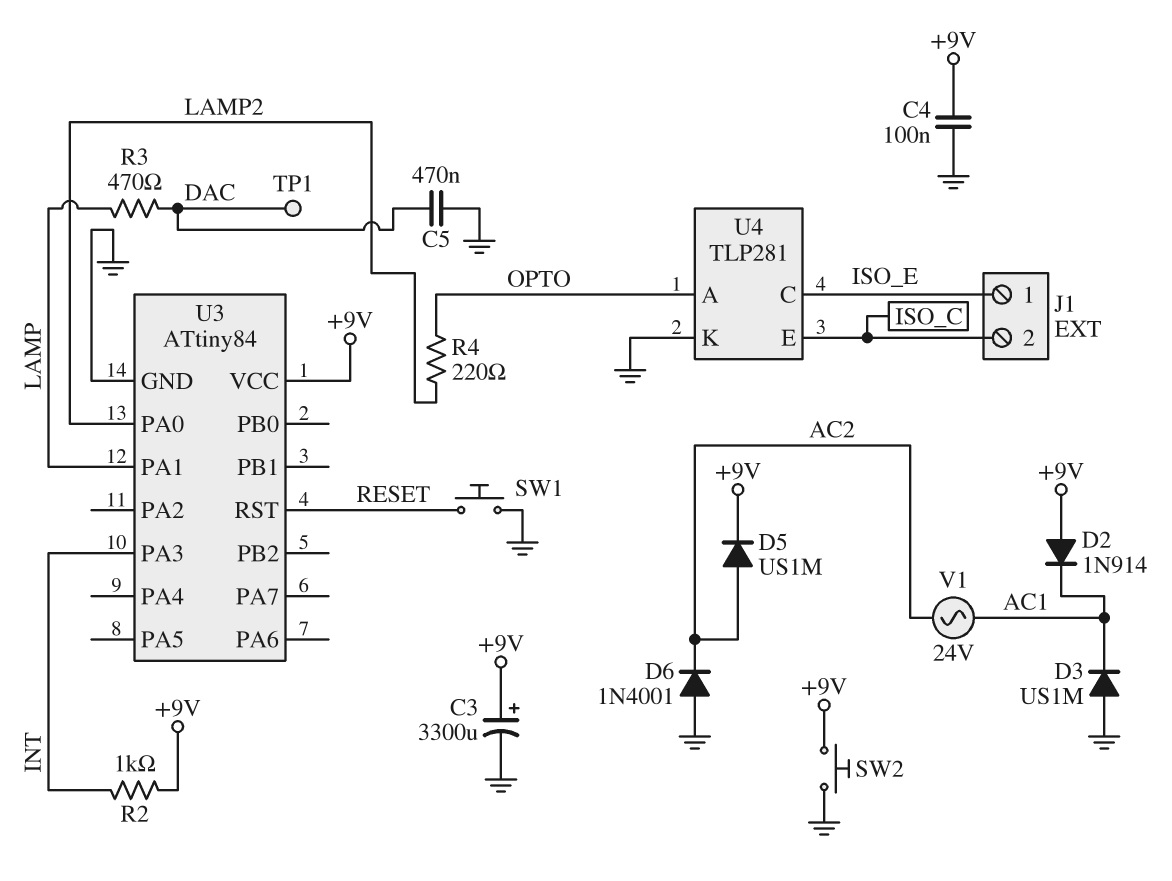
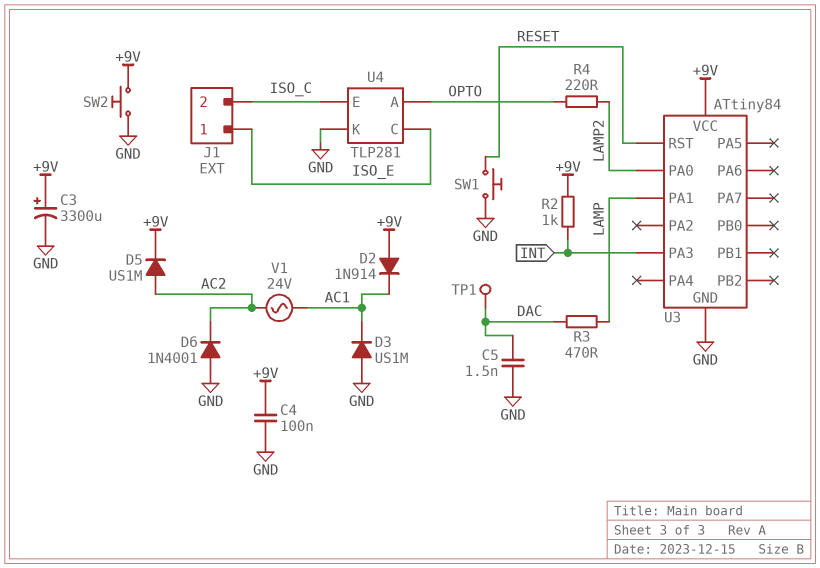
C5: 470nF (DAC, GND) -> 1.5nF (DAC, GND)

